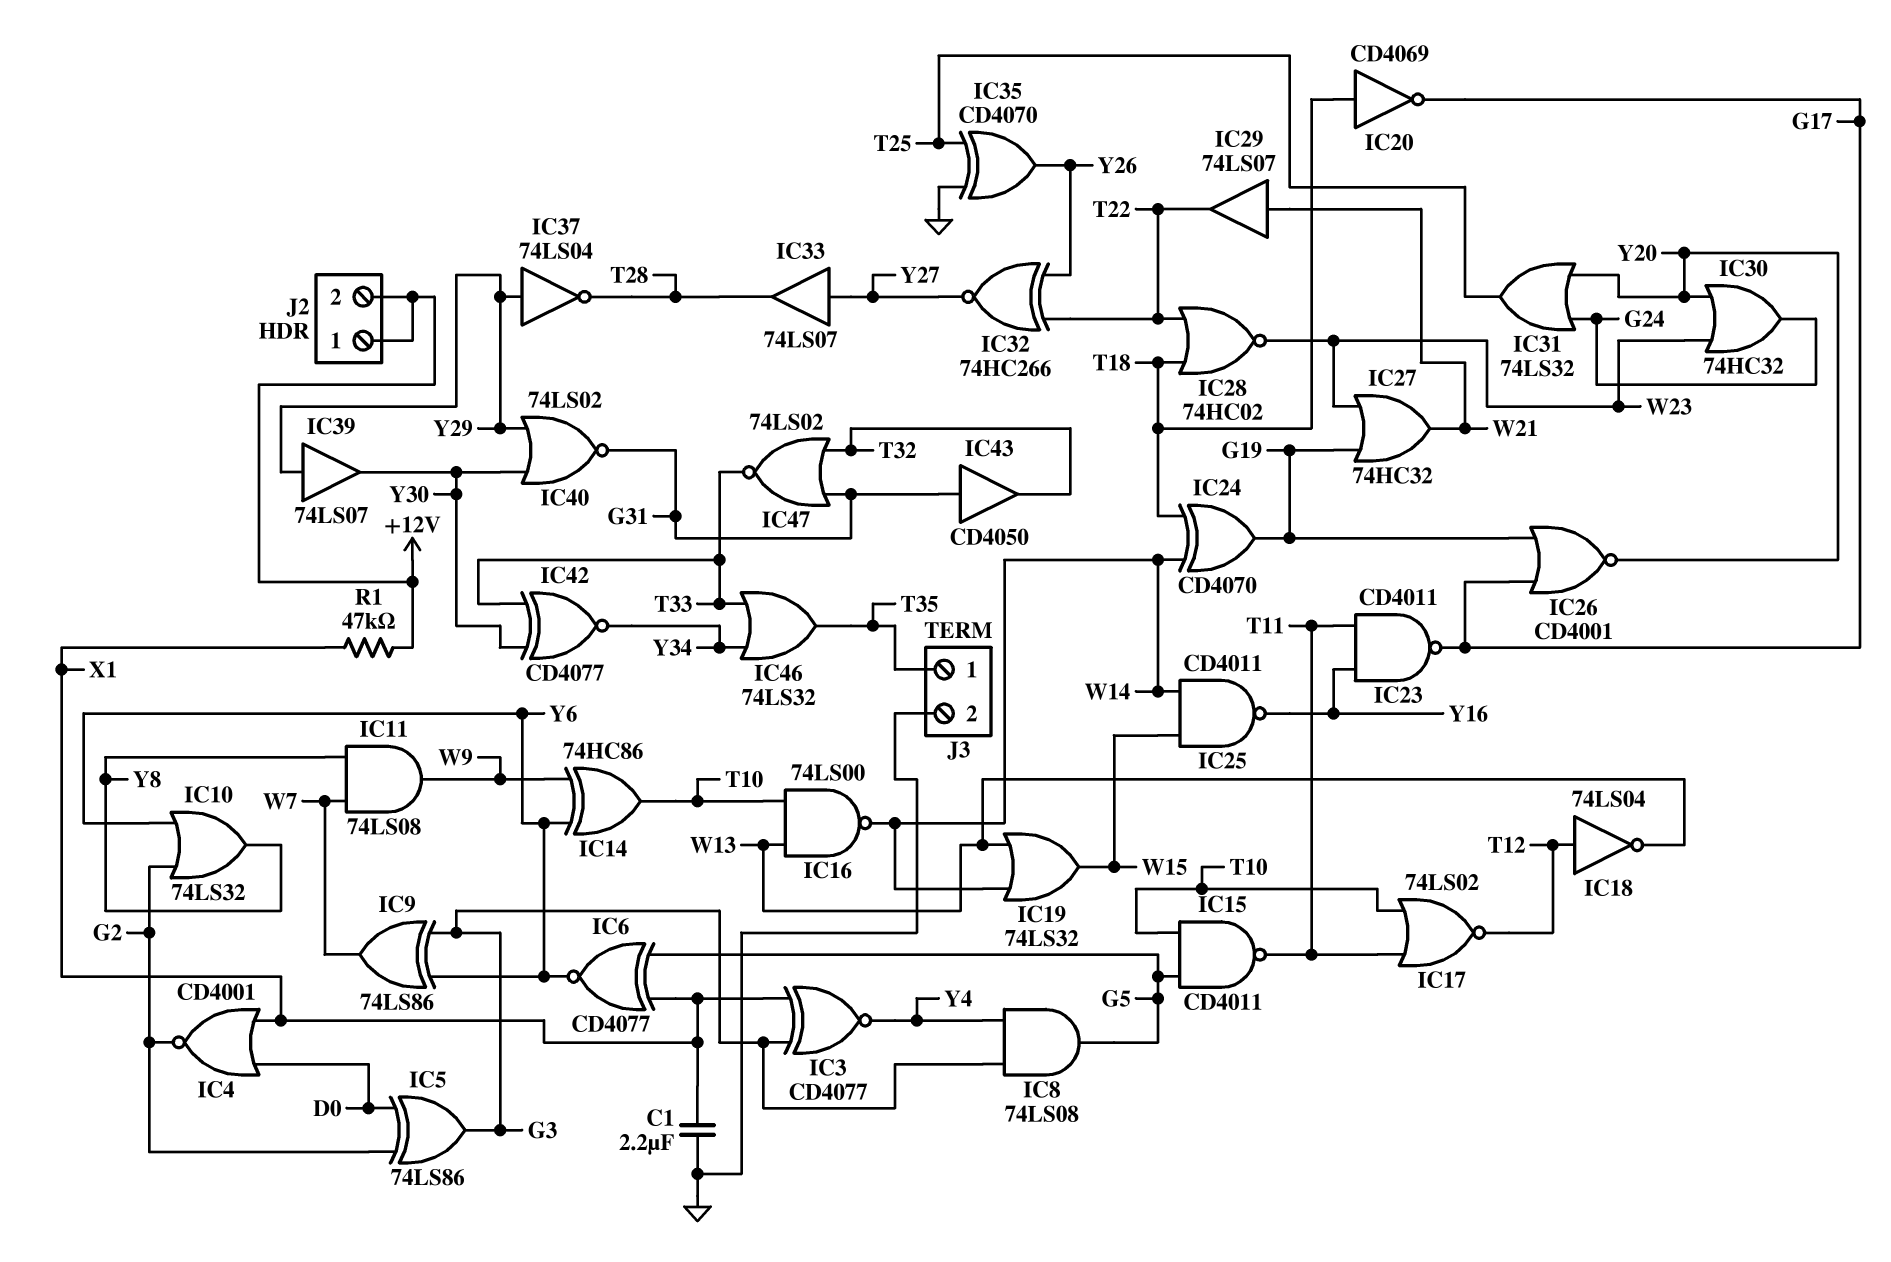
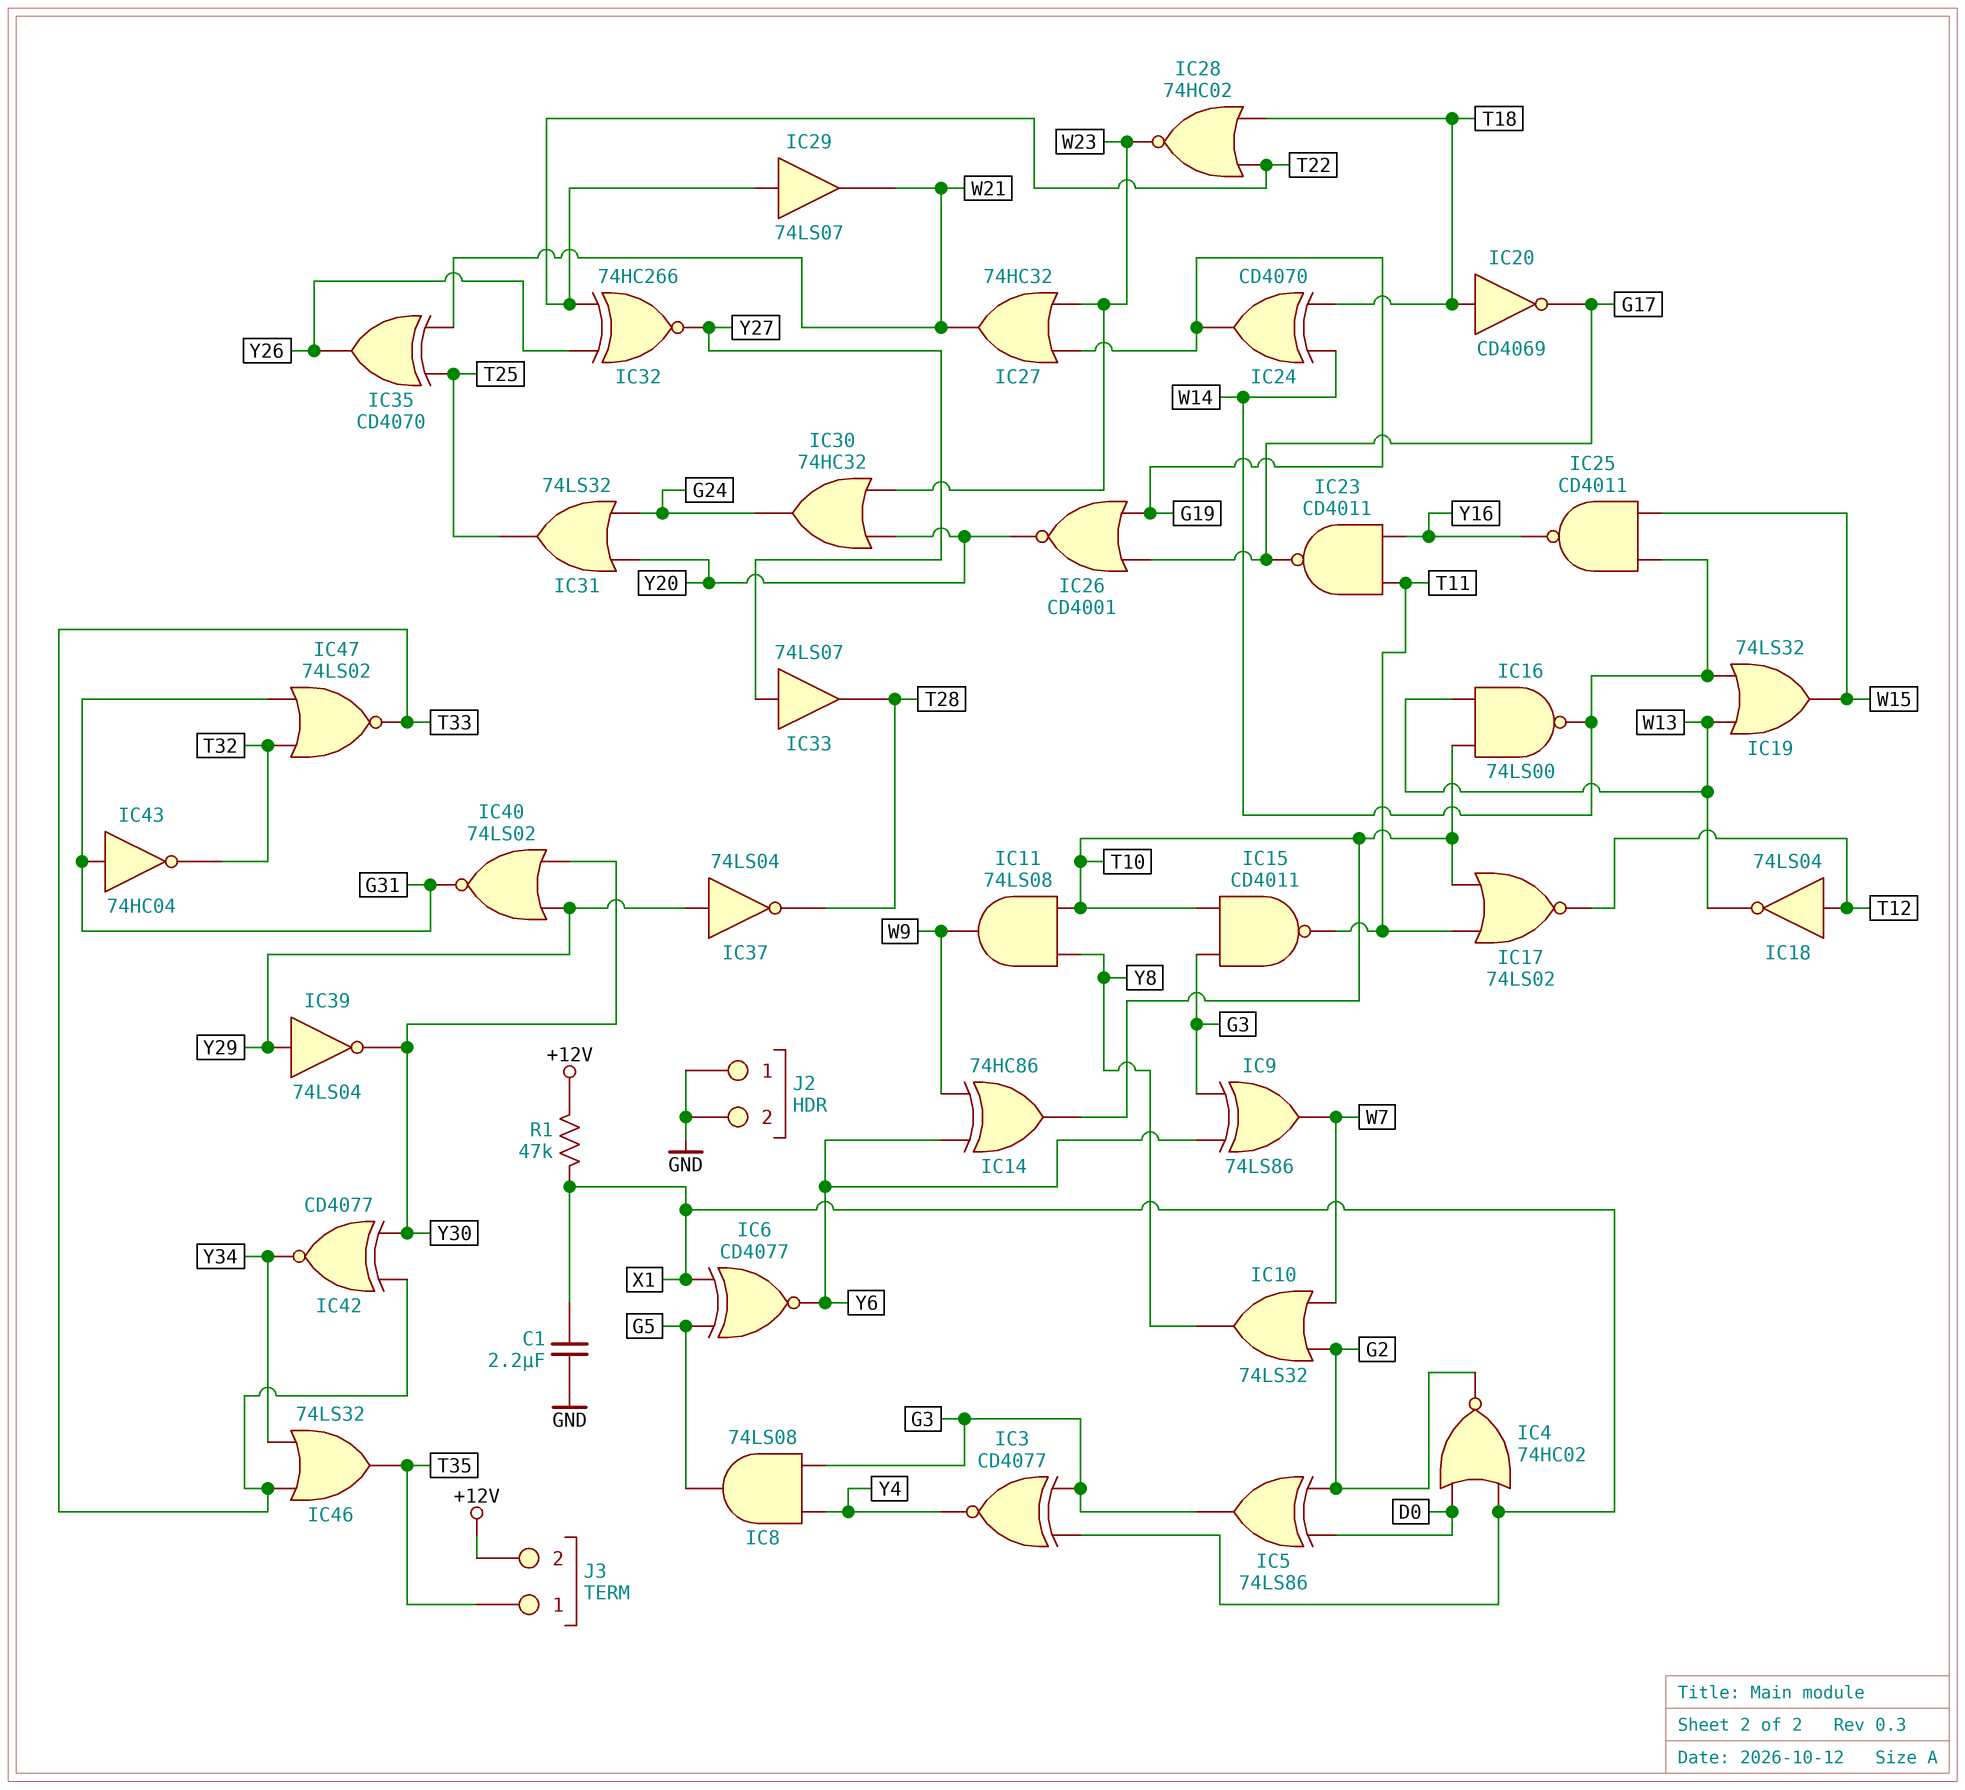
IC4: NOR CD4001 (in D0, in X1, out G2) -> NOR 74HC02 (in D0, in X1, out G2)
IC10: OR 74LS32 (in G2, in Y6, out Y8) -> OR 74LS32 (in G2, in W7, out Y8)
IC11: AND 74LS08 (in W7, in Y8, out W9) -> AND 74LS08 (in T10, in Y8, out W9)
IC15: NAND CD4011 (in G5, in T10, out T11) -> NAND CD4011 (in G3, in T10, out T11)
IC29: buffer 74LS07 (in W21, out T22) -> buffer 74LS07 (in T22, out W21)
IC35: XOR CD4070 (in GND, in T25, out Y26) -> XOR CD4070 (in T25, in W21, out Y26)
IC39: buffer 74LS07 (in Y29, out Y30) -> NOT 74LS04 (in Y29, out Y30)
IC43: buffer CD4050 (in G31, out T32) -> NOT 74HC04 (in G31, out T32)
J2 pin 1: +12V -> GND
J2 pin 2: +12V -> GND
J3 pin 2: GND -> +12V

